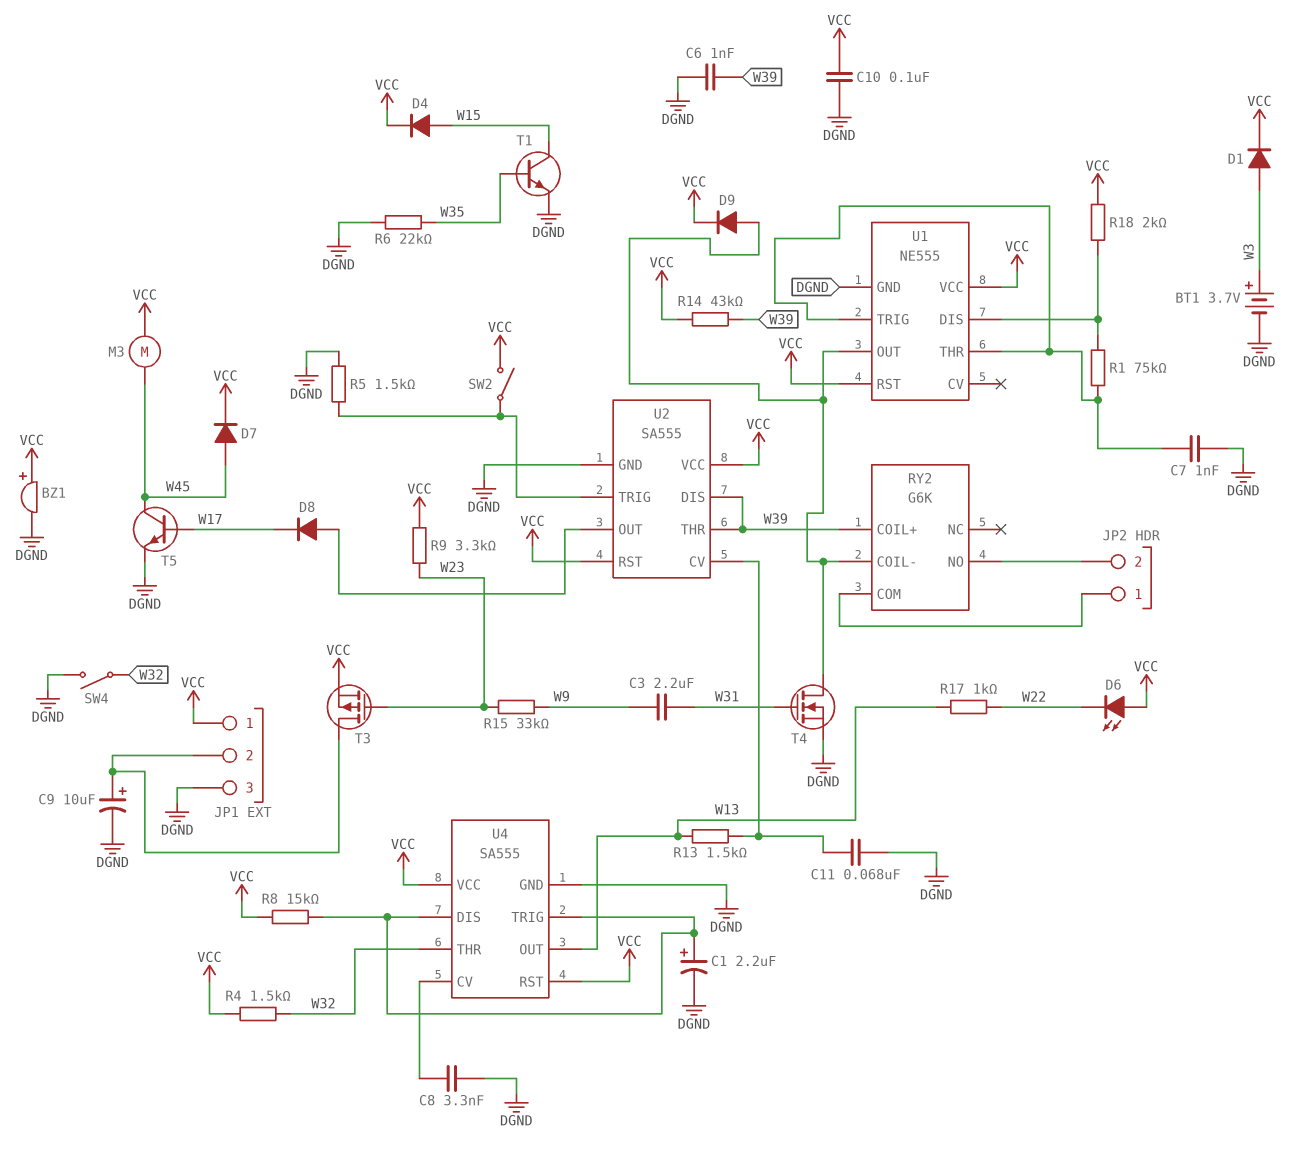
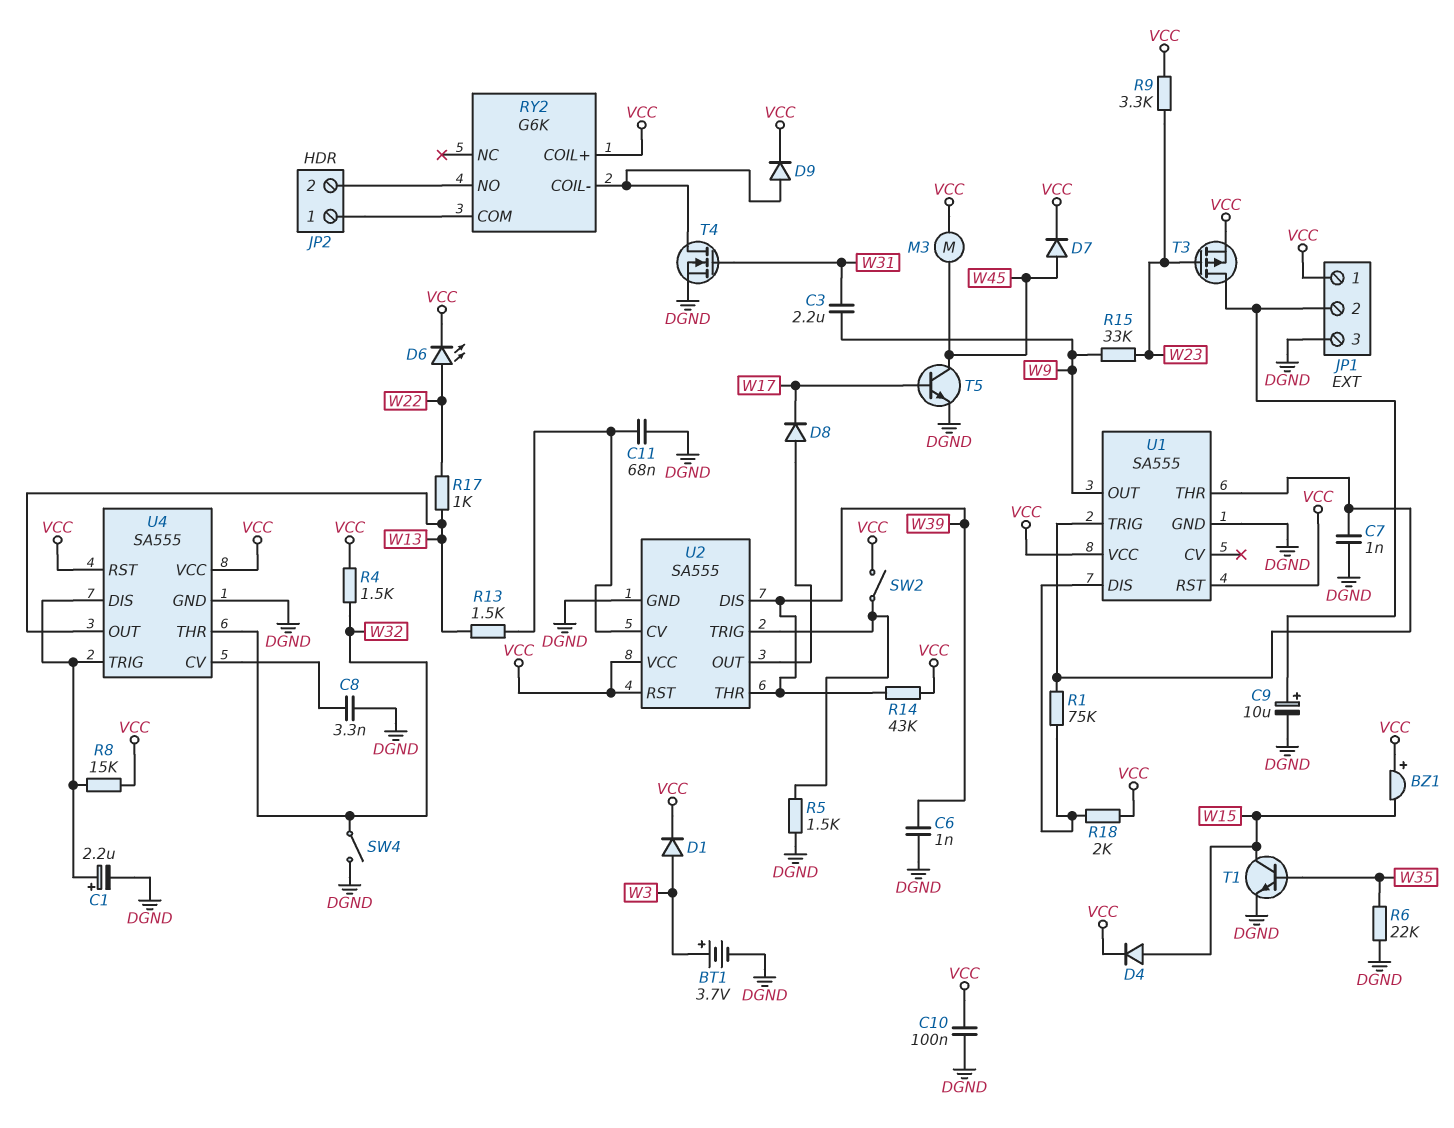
BZ1: buzzer (plus VCC, minus DGND) -> buzzer (plus VCC, minus W15)
D6: LED (A VCC, K W22) -> LED (A W22, K VCC)
RY2 pin COIL+: W39 -> VCC
U1: NE555 -> SA555
U1 pin OUT: RY2/COIL- -> W9

